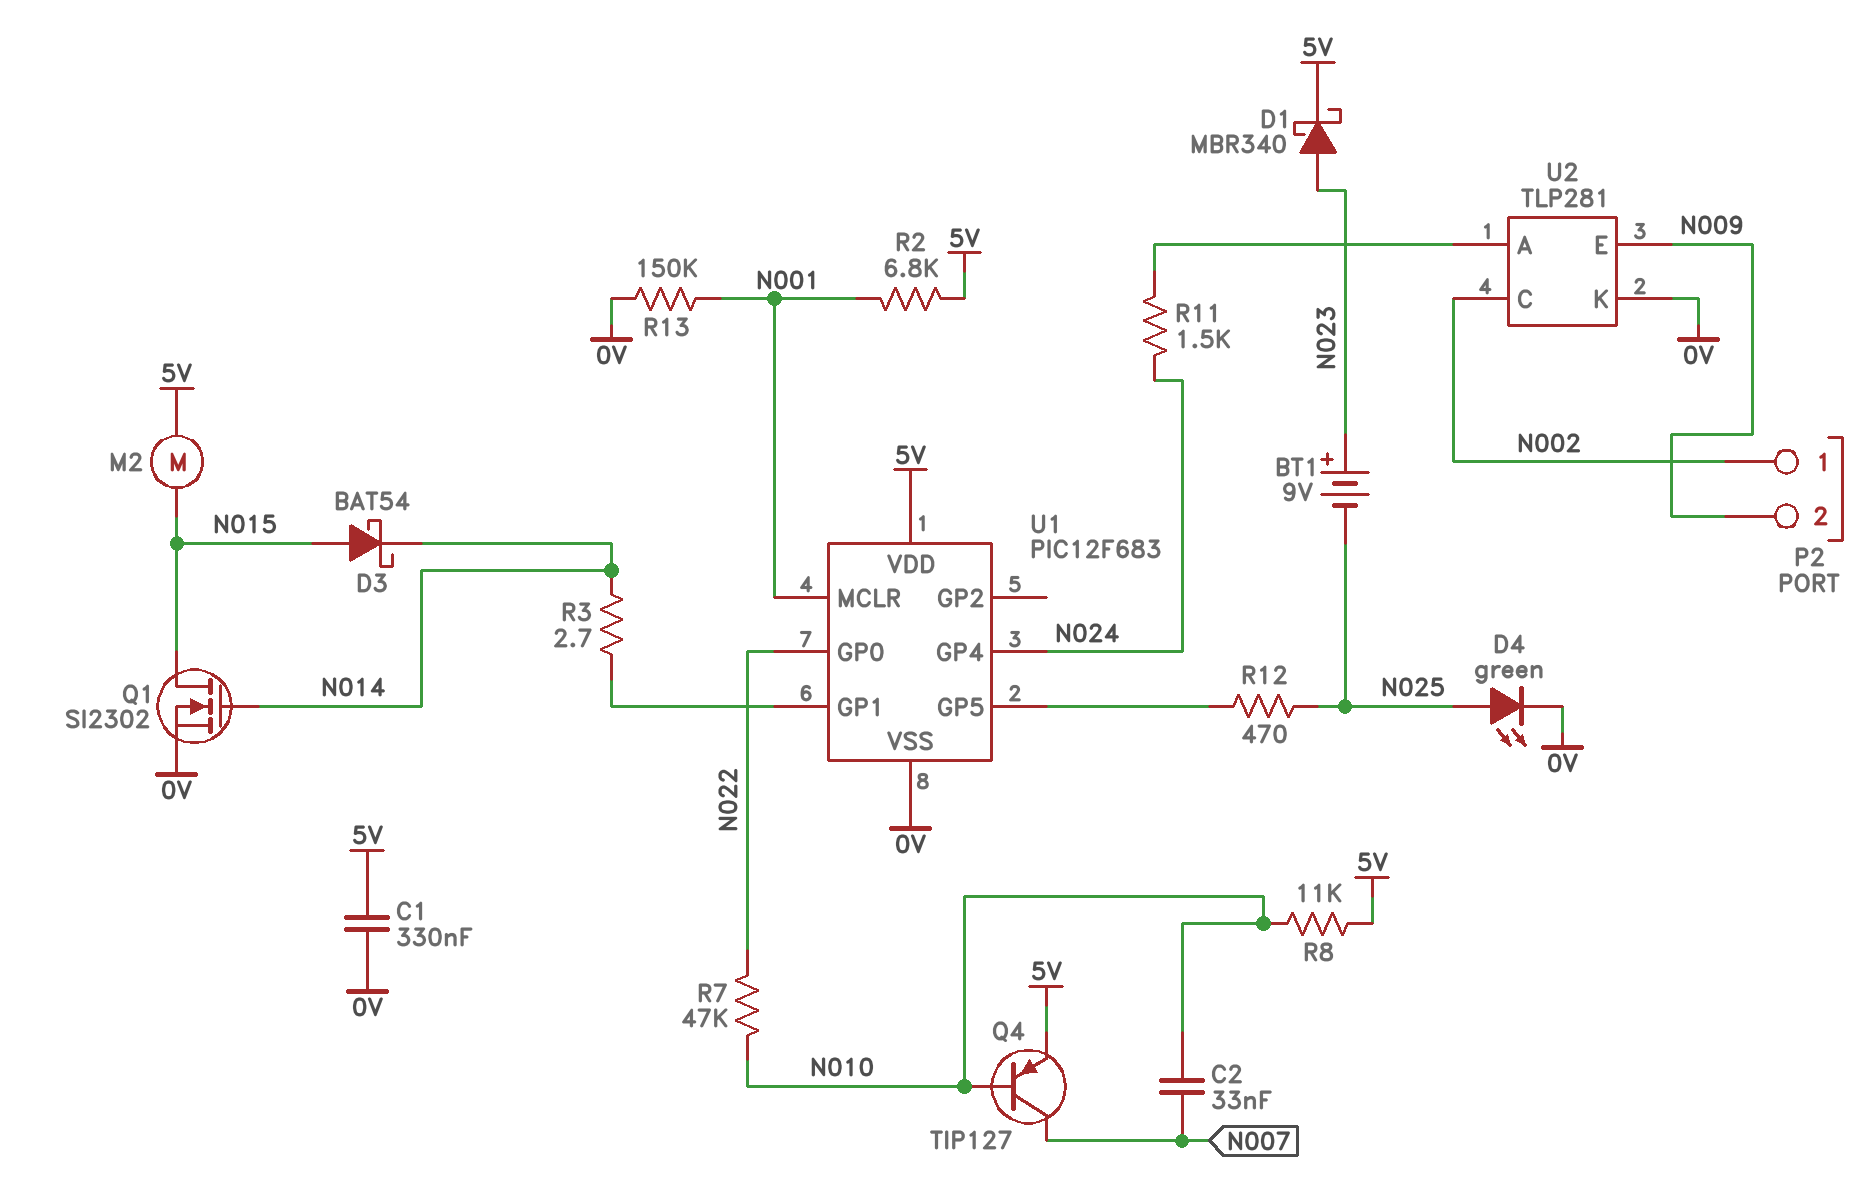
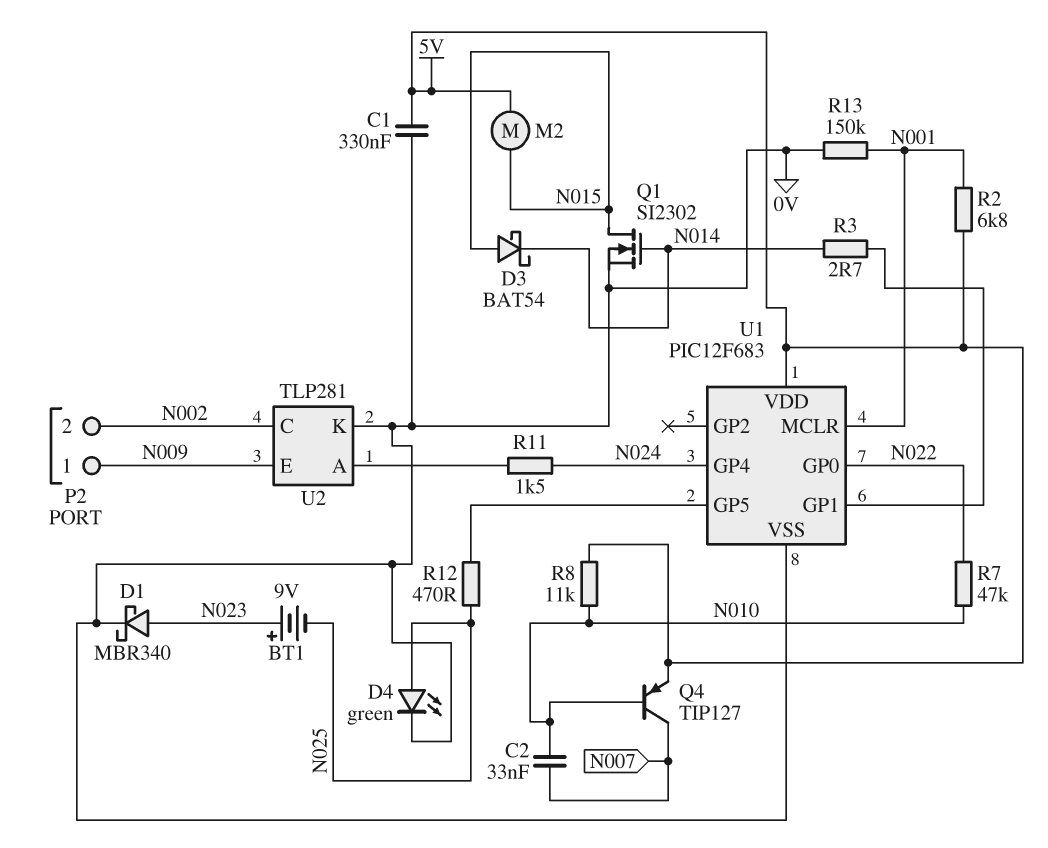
D1: schottky MBR340 (A N023, K 5V) -> schottky MBR340 (A N023, K 0V)
P2 pin 1: N002 -> N009
P2 pin 2: N009 -> N002

